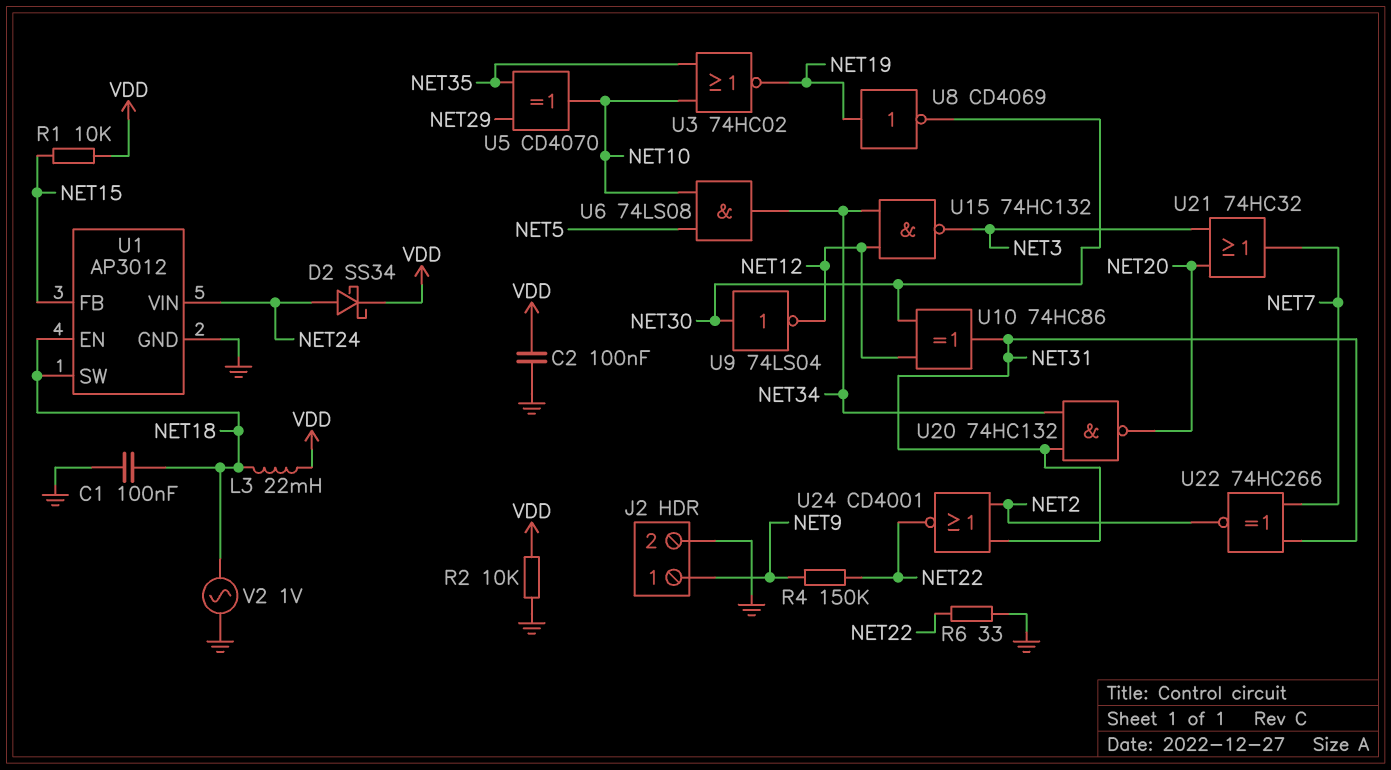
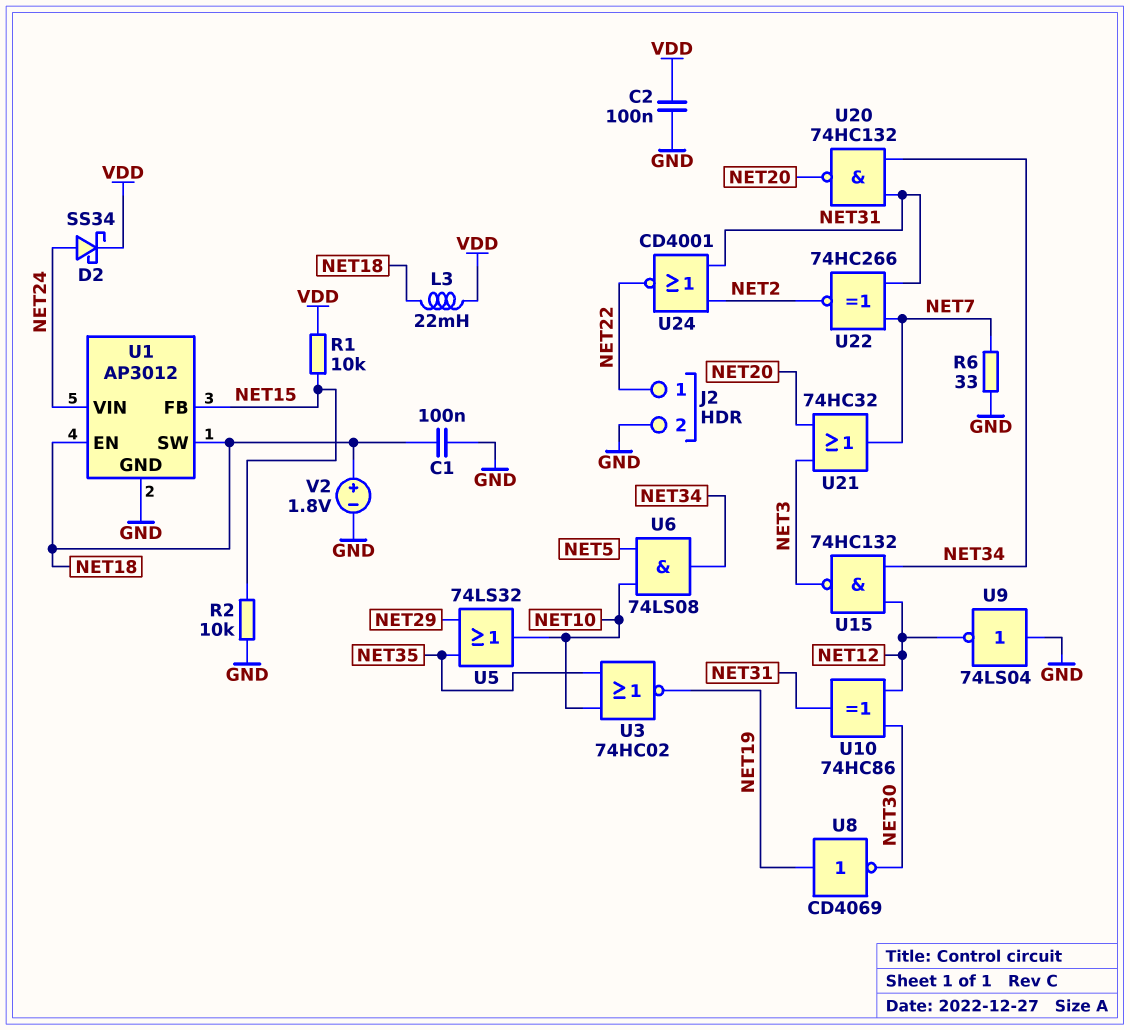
J2 pin 1: NET9 -> NET22
R2: 10k (GND, VDD) -> 10k (GND, NET15)
R4: 150k (NET9, NET22) -> none
R6: 33 (GND, NET22) -> 33 (GND, NET7)
U5: XOR CD4070 (in NET29, in NET35, out NET10) -> OR 74LS32 (in NET29, in NET35, out NET10)
U9: NOT 74LS04 (in NET30, out NET12) -> NOT 74LS04 (in GND, out NET12)
V2: AC 1V (GND, NET18) -> 1.8V (plus NET18, minus GND)

